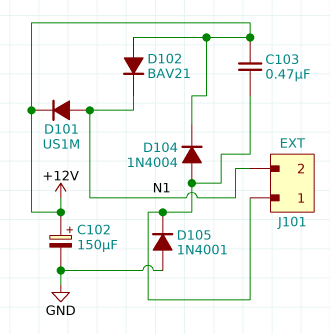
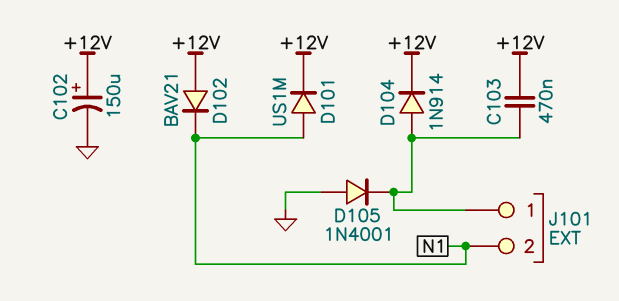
D104: diode 1N4004 (A J101/1, K +12V) -> diode 1N914 (A J101/1, K +12V)

